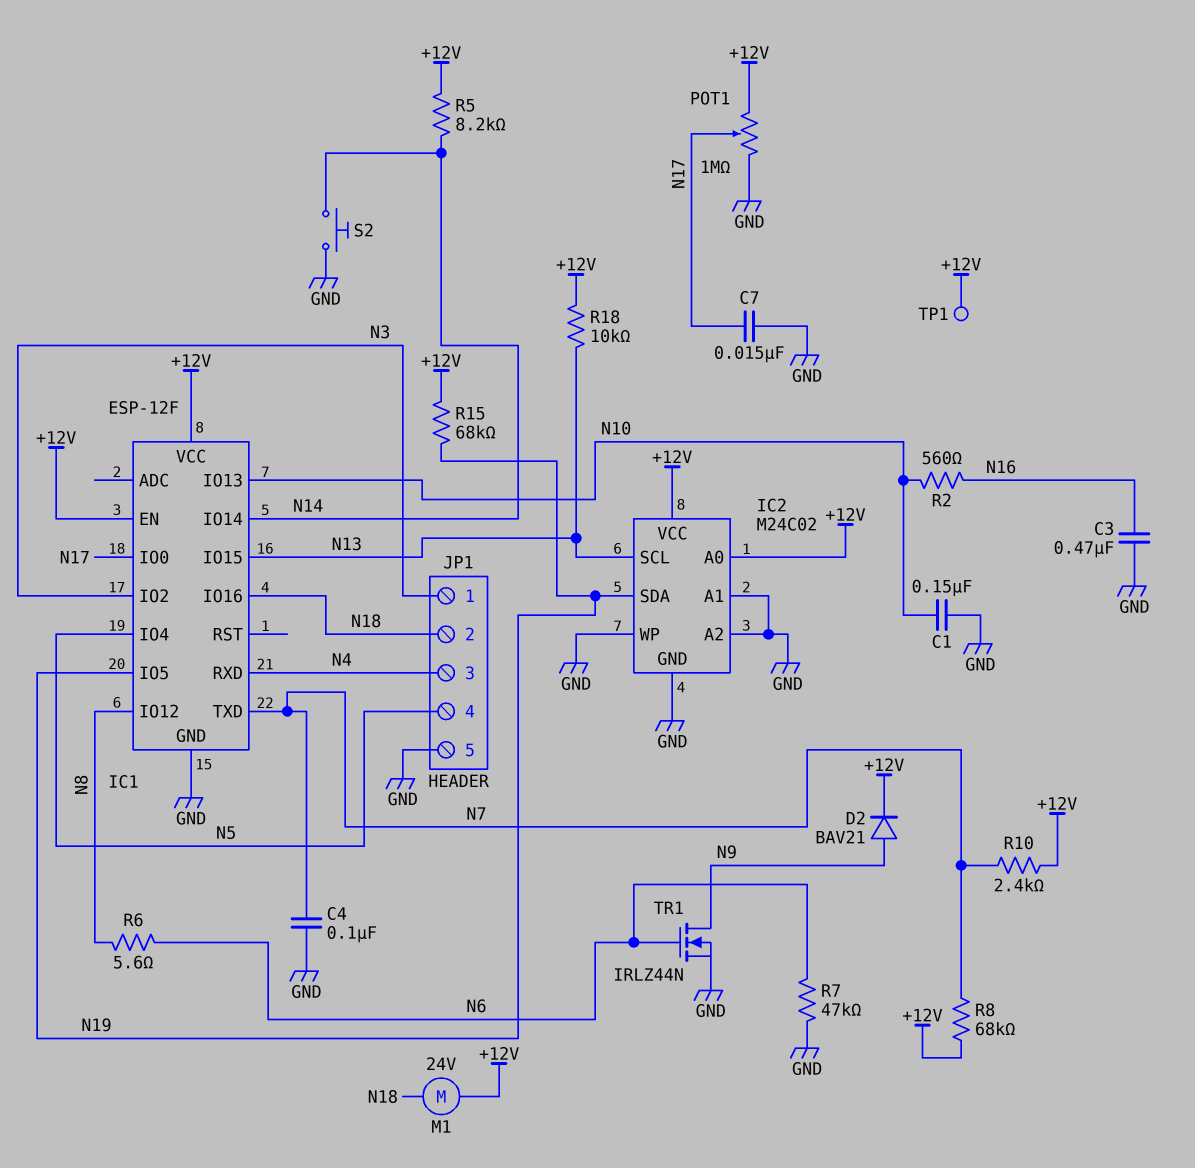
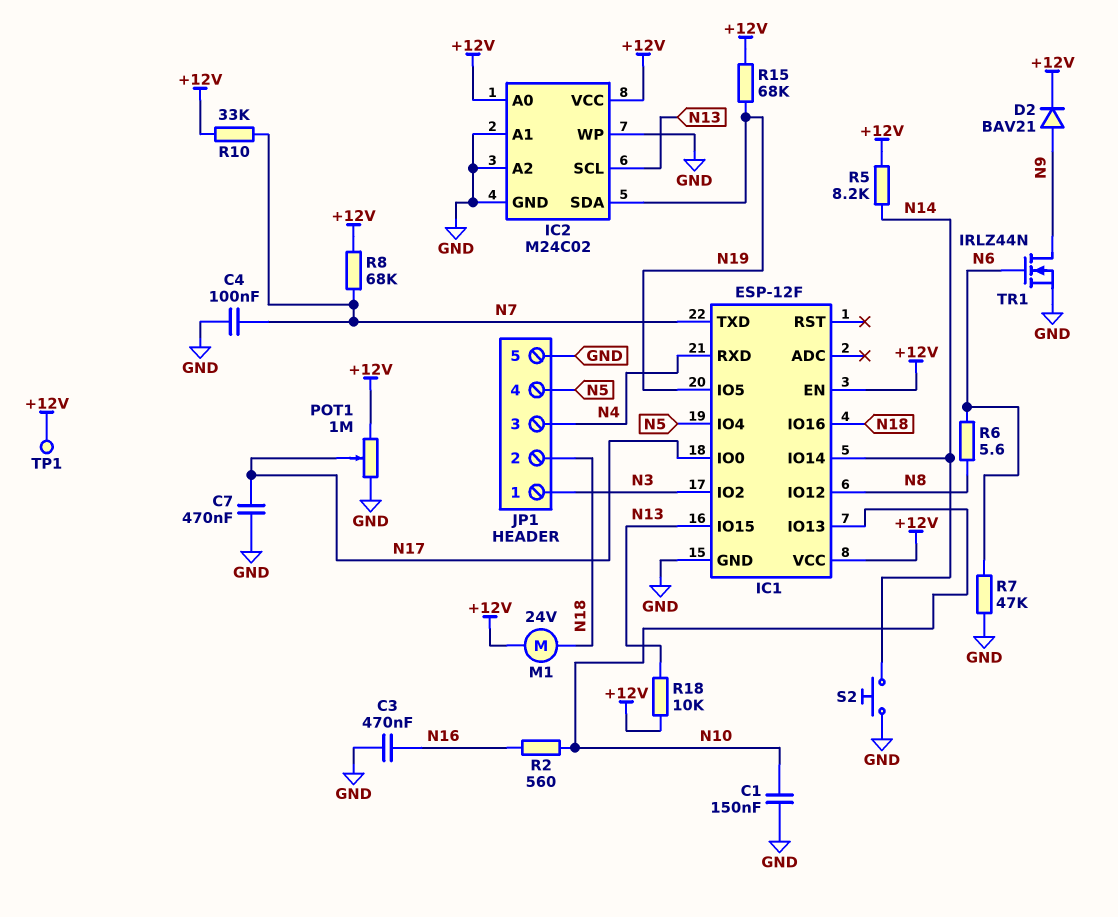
C7: 15nF (GND, N17) -> 470nF (GND, N17)
R10: 2.4k (+12V, N7) -> 33k (+12V, N7)

